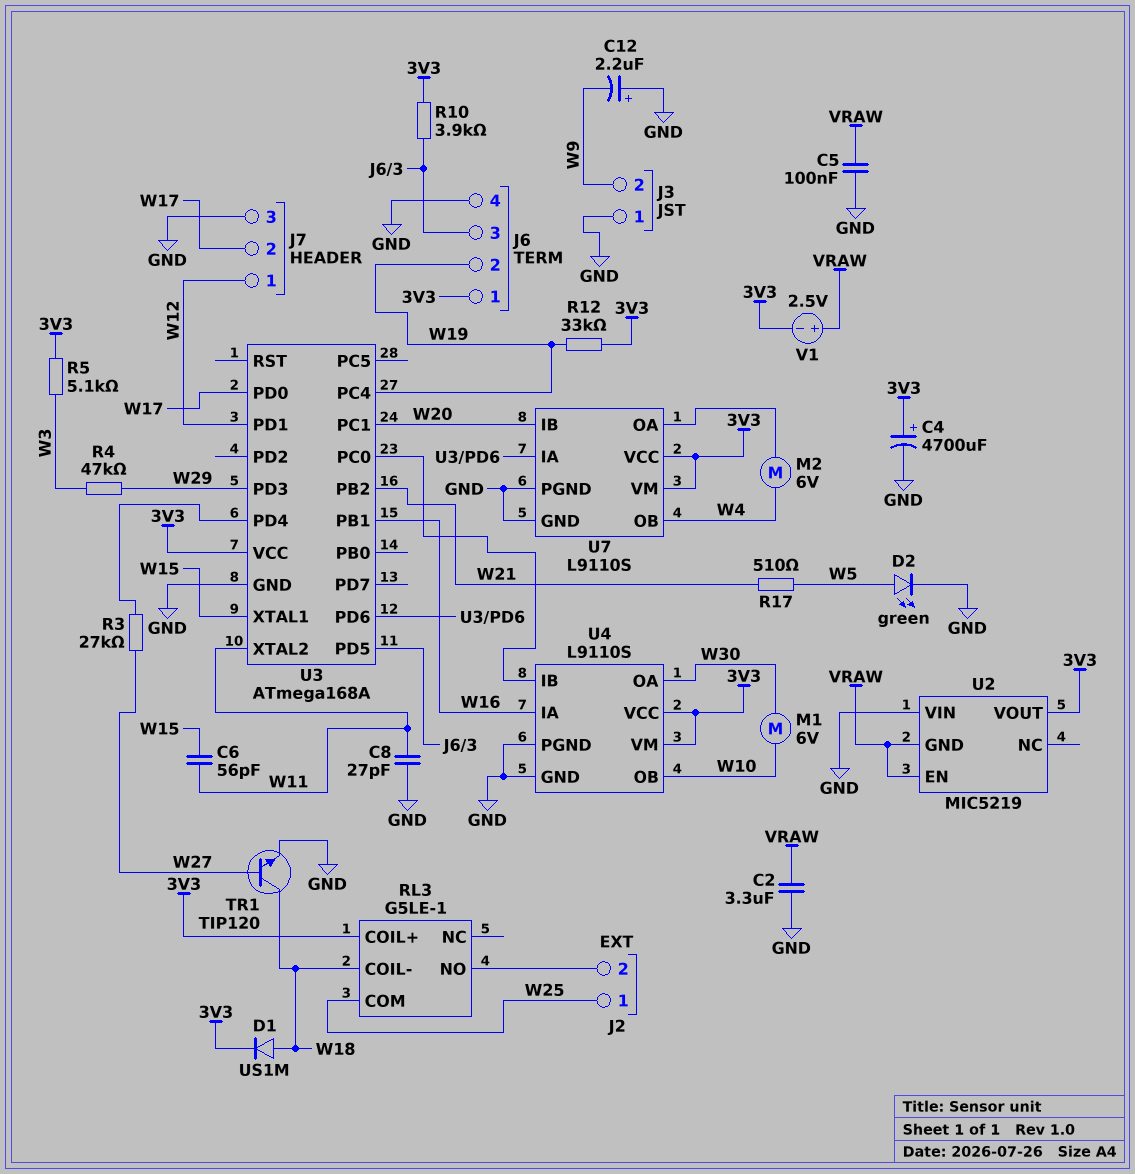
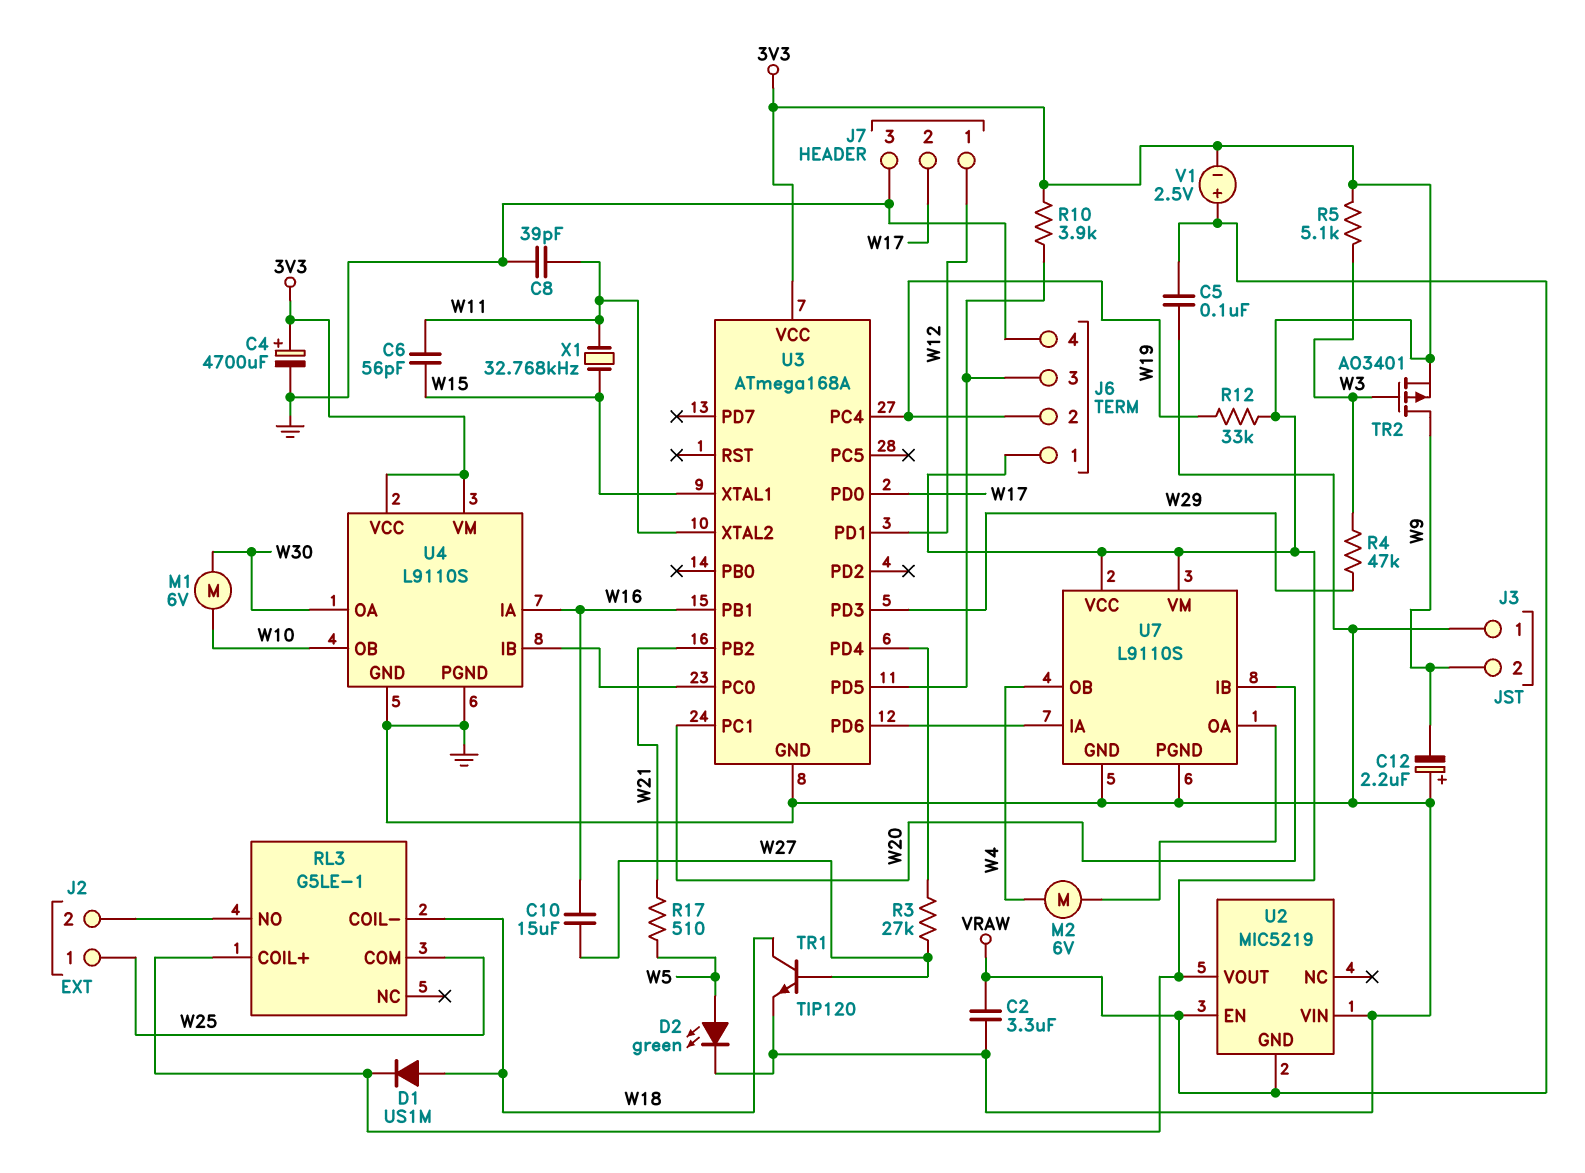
C8: 27pF (GND, W11) -> 39pF (GND, W11)
C10: none -> 15uF (W16, W27)
TR2: none -> PMOS AO3401 (G W3, D W9, S 3V3)
X1: none -> 32.768kHz (W11, W15)

